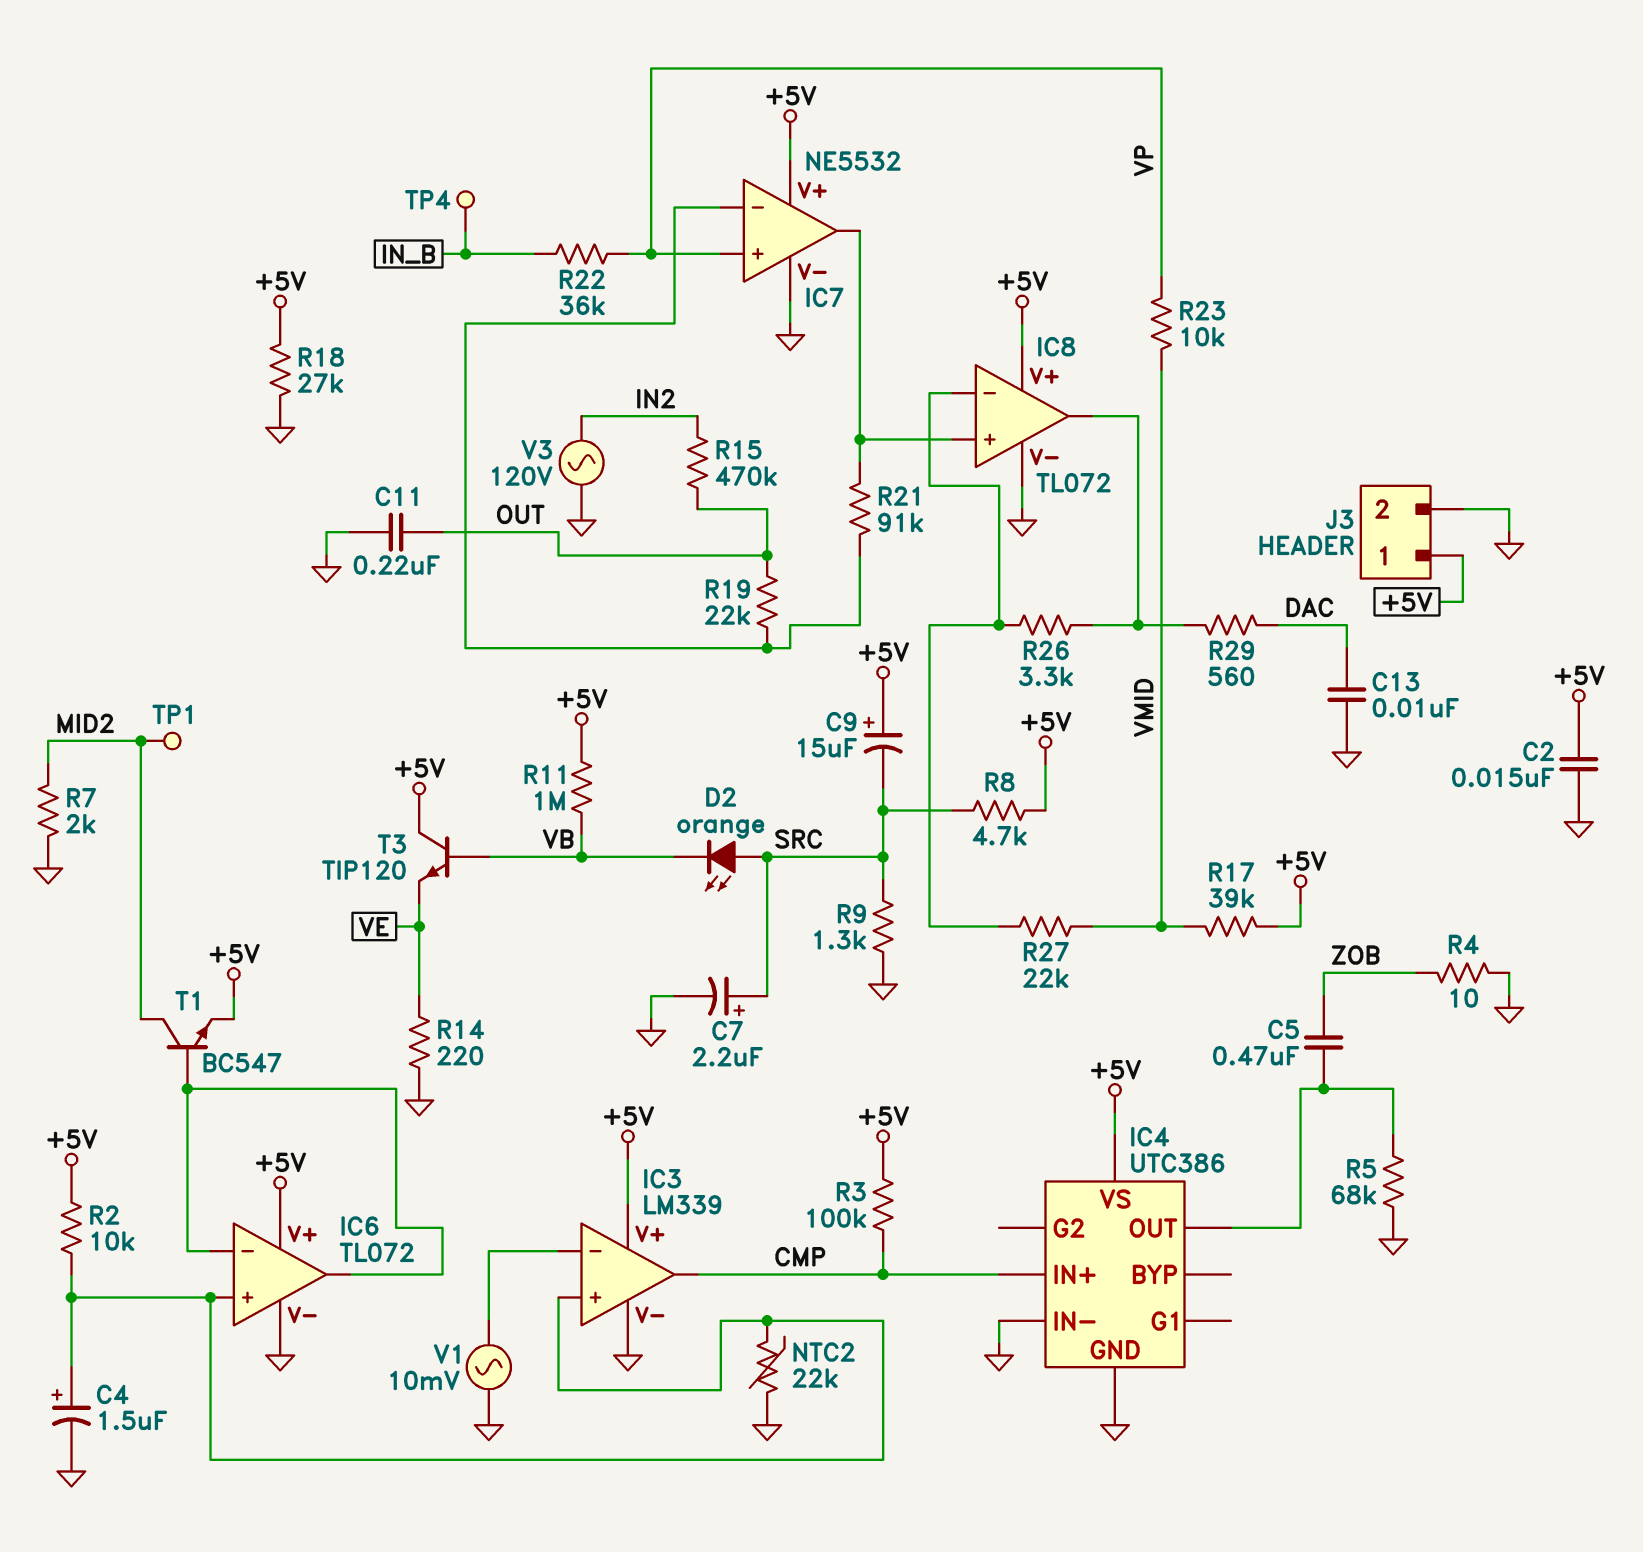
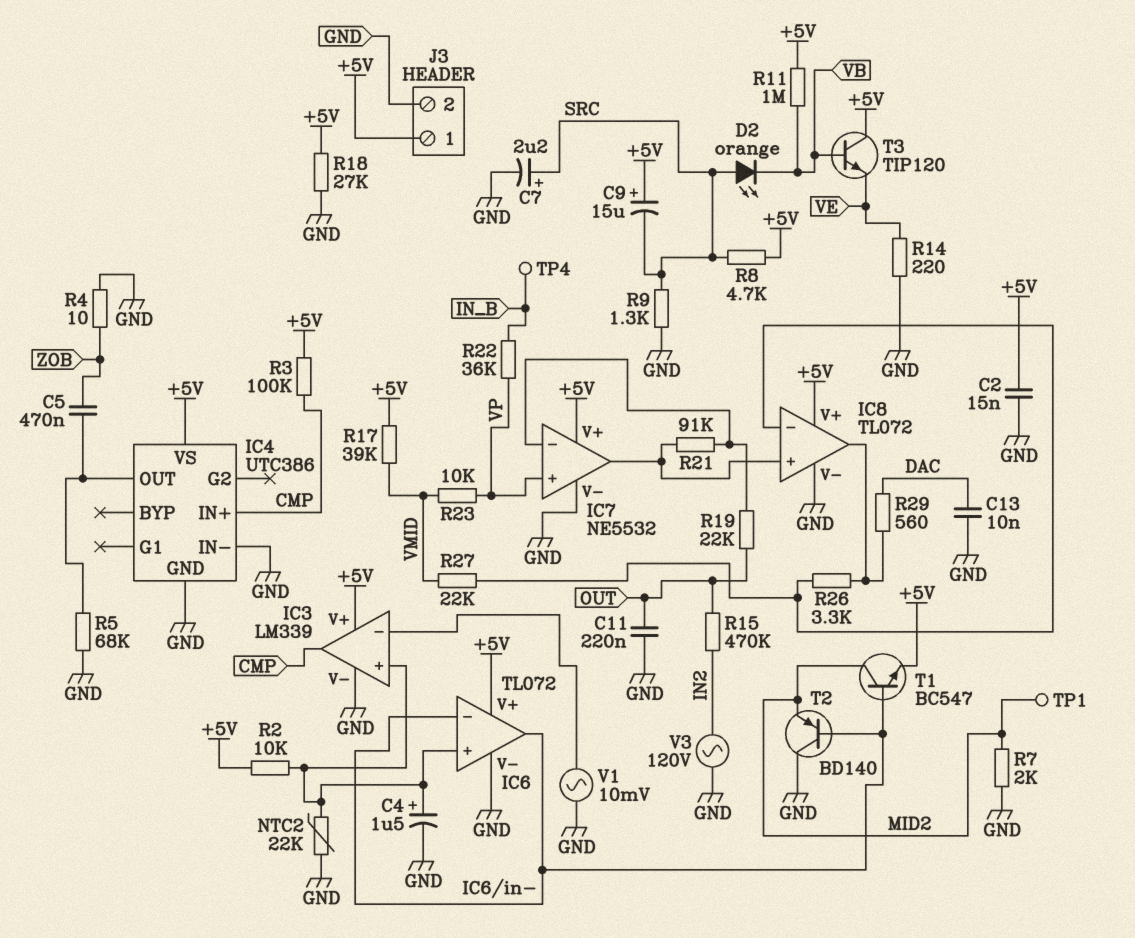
T2: none -> PNP BD140 (B IC6/in-, C GND, E MID2)

